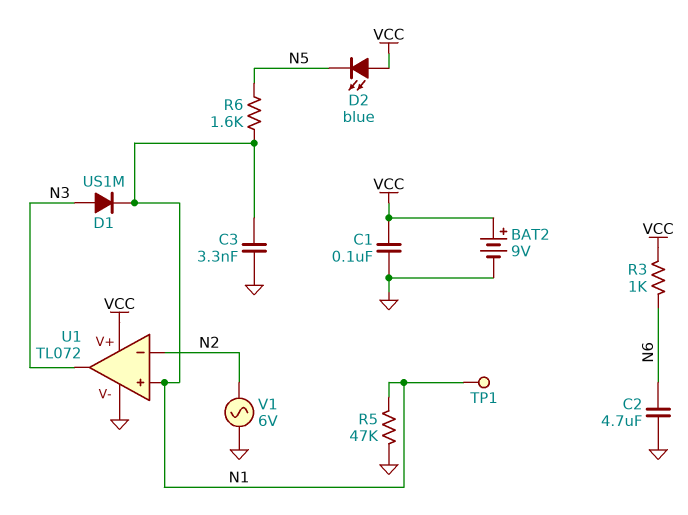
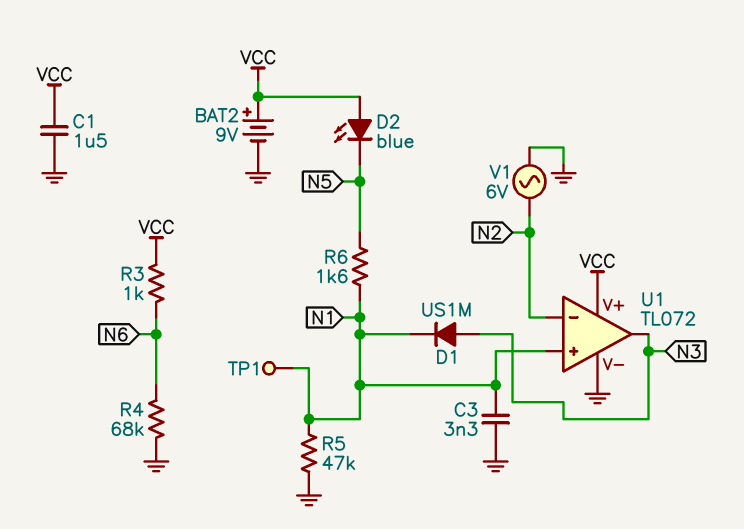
C1: 100nF (GND, VCC) -> 1.5uF (GND, VCC)
C2: 4.7uF (GND, N6) -> none
R4: none -> 68k (GND, N6)

